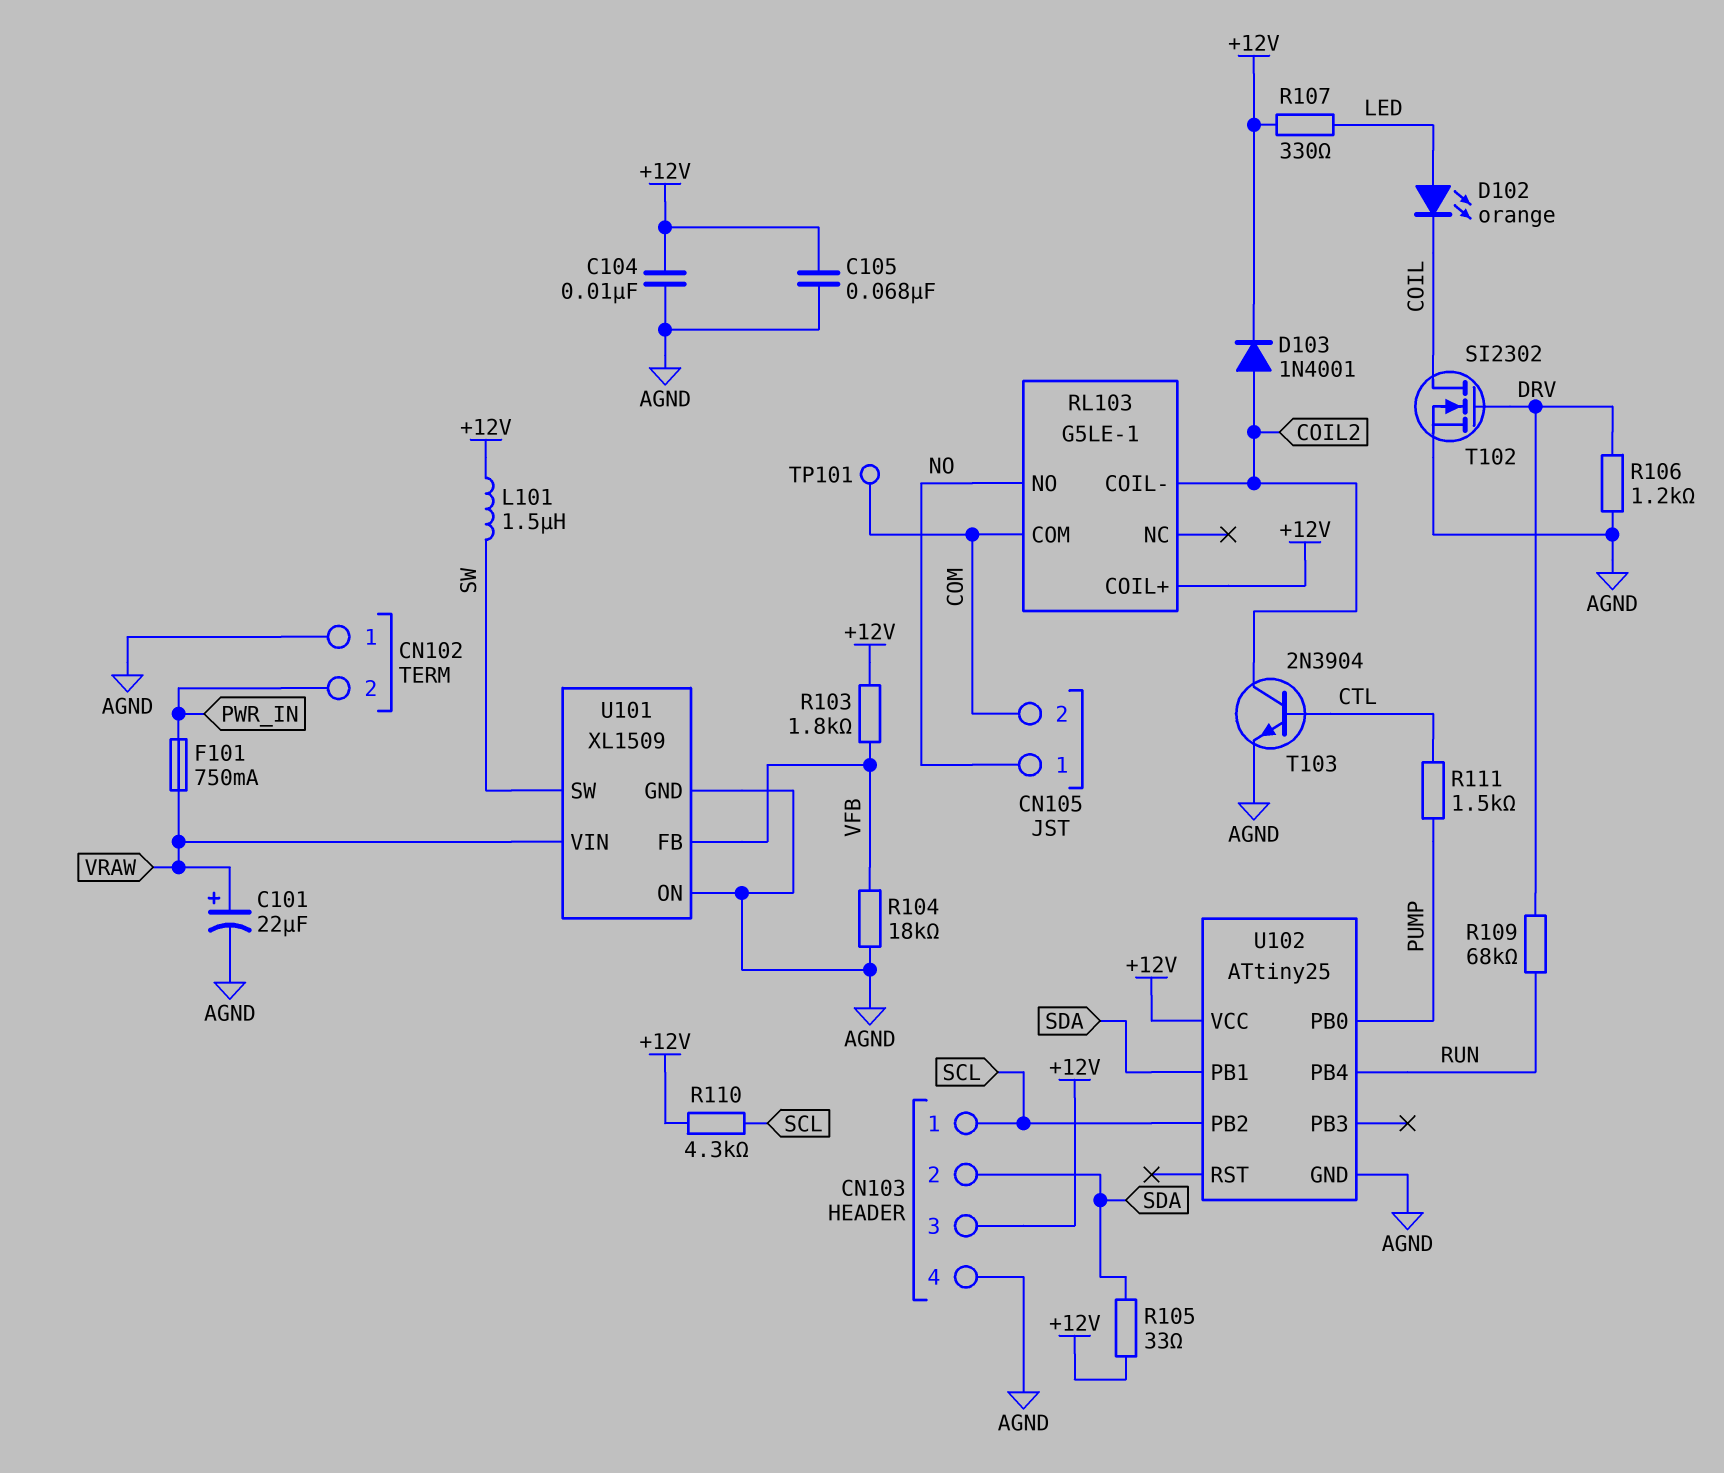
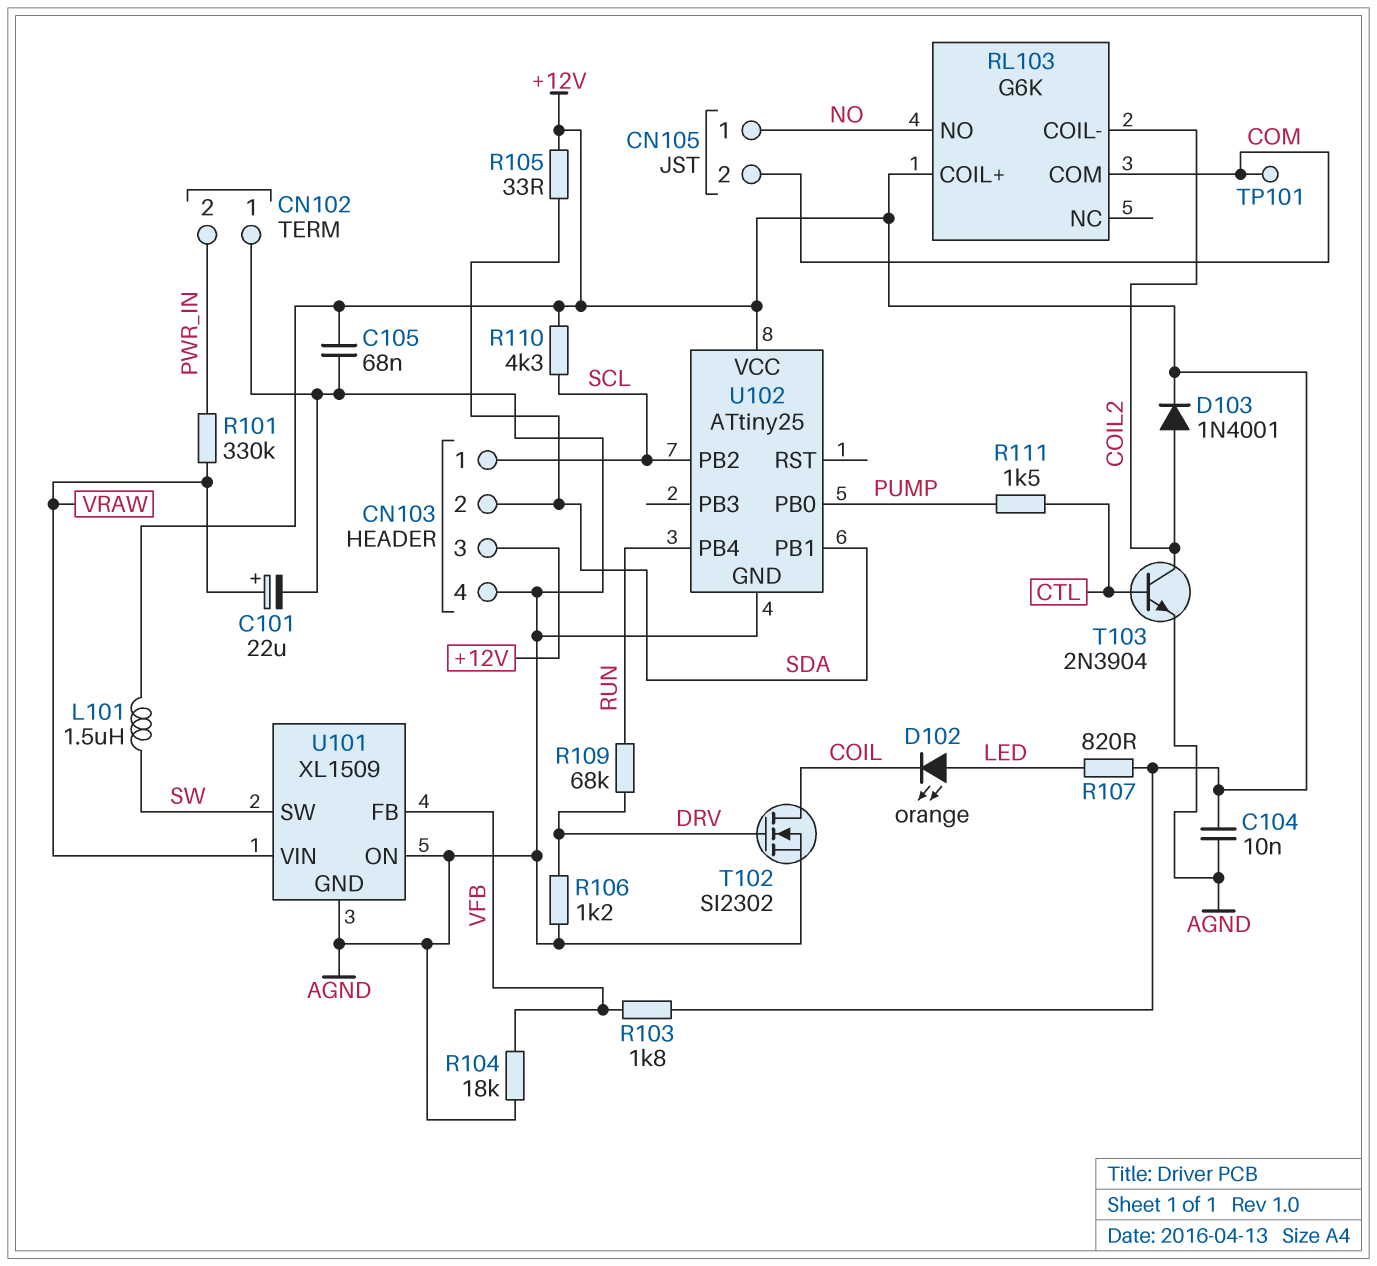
F101: 750mA (PWR_IN, VRAW) -> none
R101: none -> 330k (PWR_IN, VRAW)
R107: 330 (+12V, LED) -> 820 (+12V, LED)
RL103: G5LE-1 -> G6K

